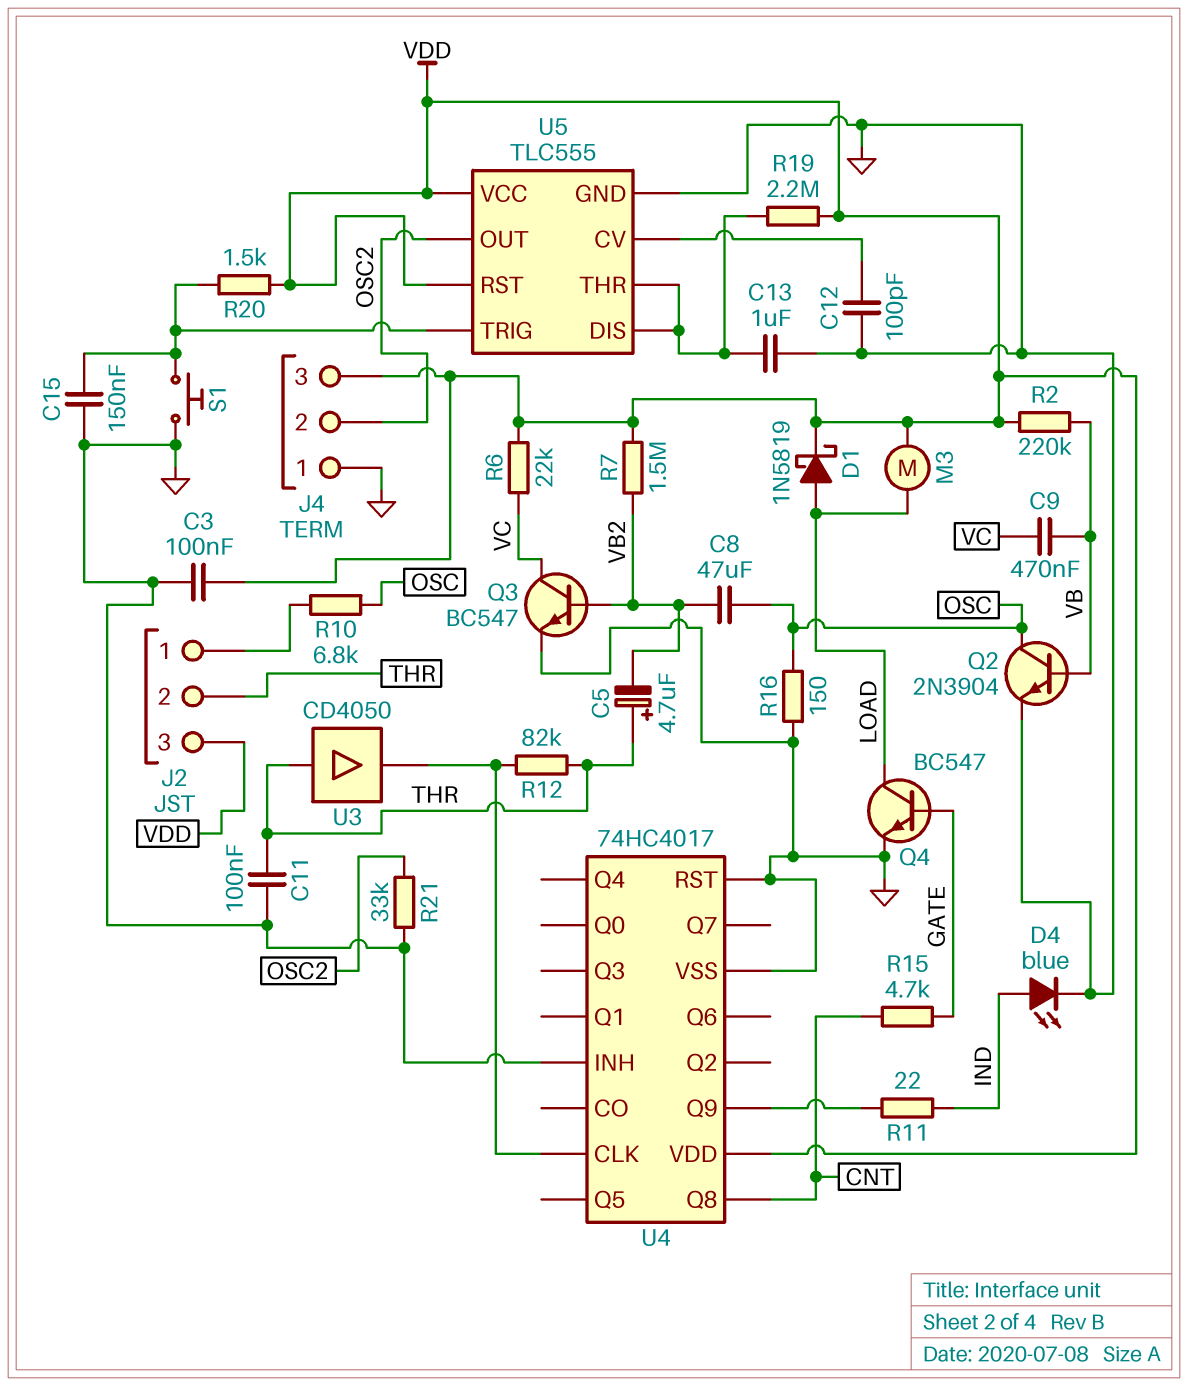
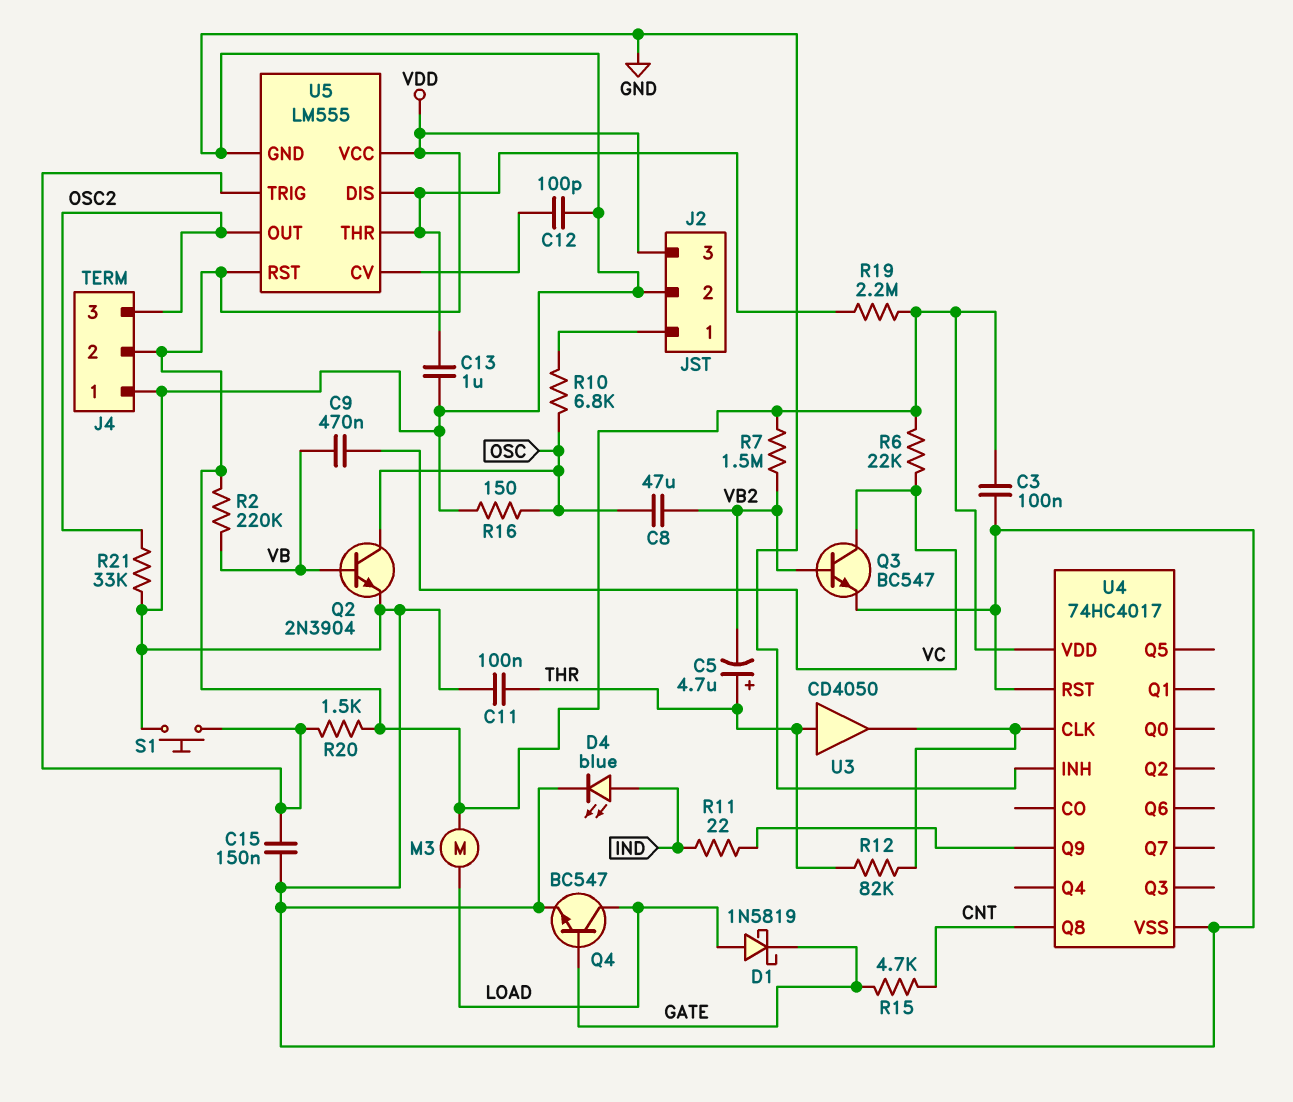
D1: schottky 1N5819 (A LOAD, K VDD) -> schottky 1N5819 (A LOAD, K GATE)
J2 pin 2: THR -> GND
J4 pin 2: OSC2 -> VDD
J4 pin 3: VDD -> OSC2
U5: TLC555 -> LM555

